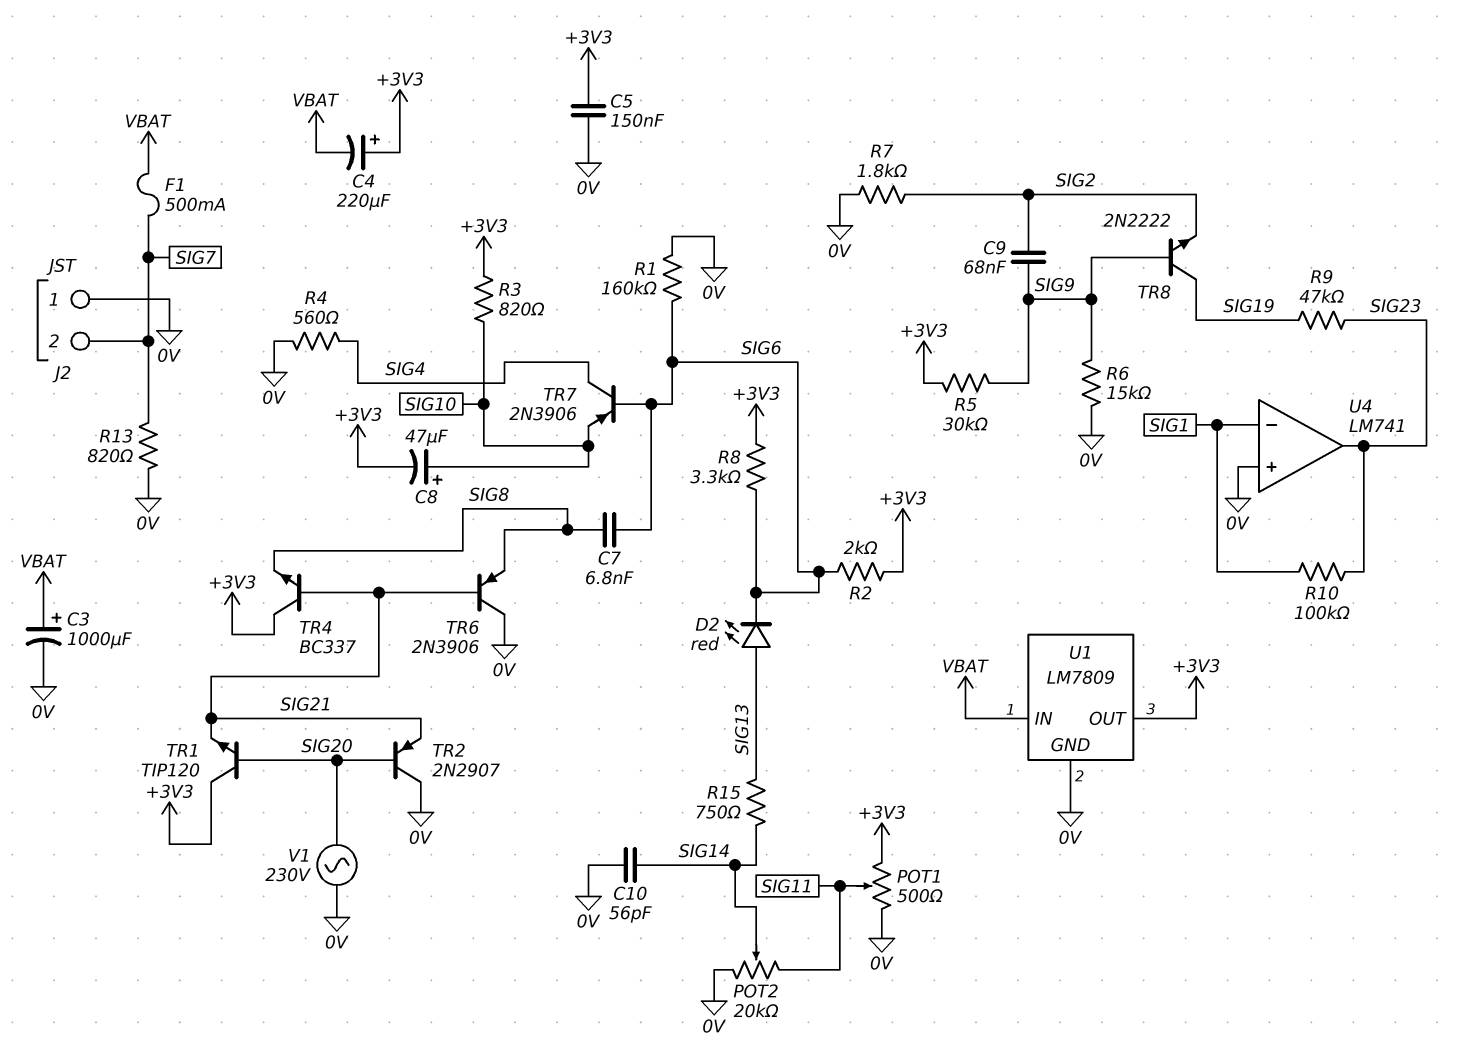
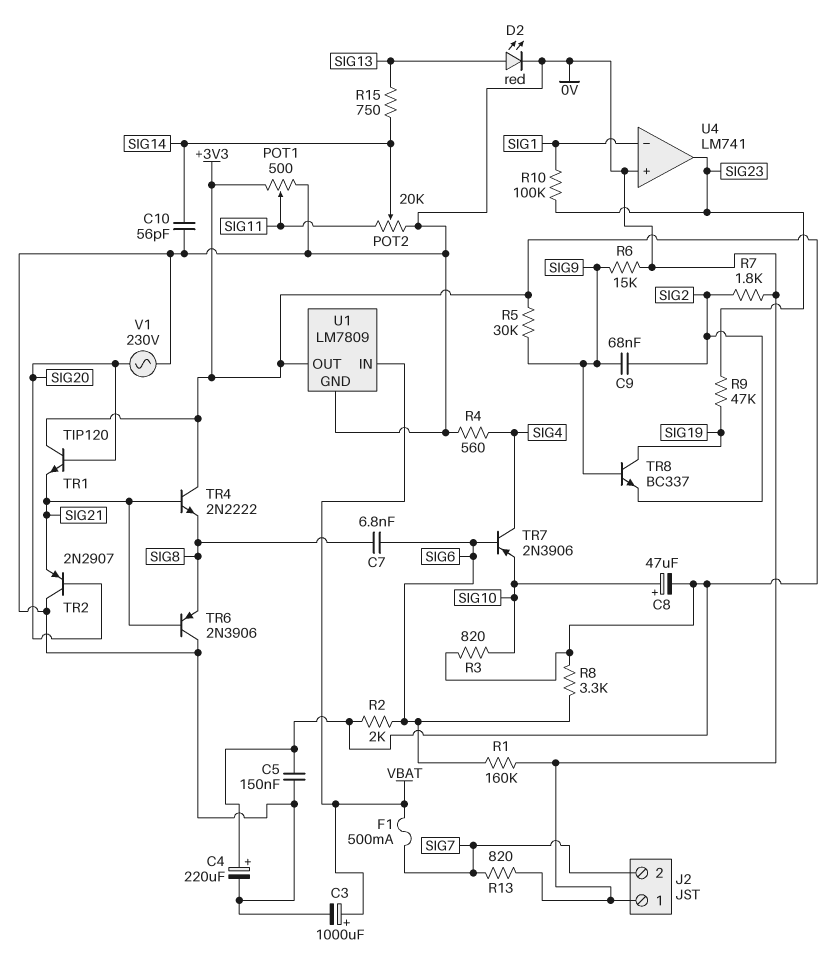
C4: 220uF (plus +3V3, minus VBAT) -> 220uF (plus +3V3, minus 0V)
D2: LED red (A SIG13, K SIG6) -> LED red (A SIG13, K 0V)
TR4: NPN BC337 (B SIG21, C +3V3, E SIG8) -> NPN 2N2222 (B SIG21, C +3V3, E SIG8)
TR8: NPN 2N2222 (B SIG9, C SIG19, E SIG2) -> NPN BC337 (B SIG9, C SIG19, E SIG2)

